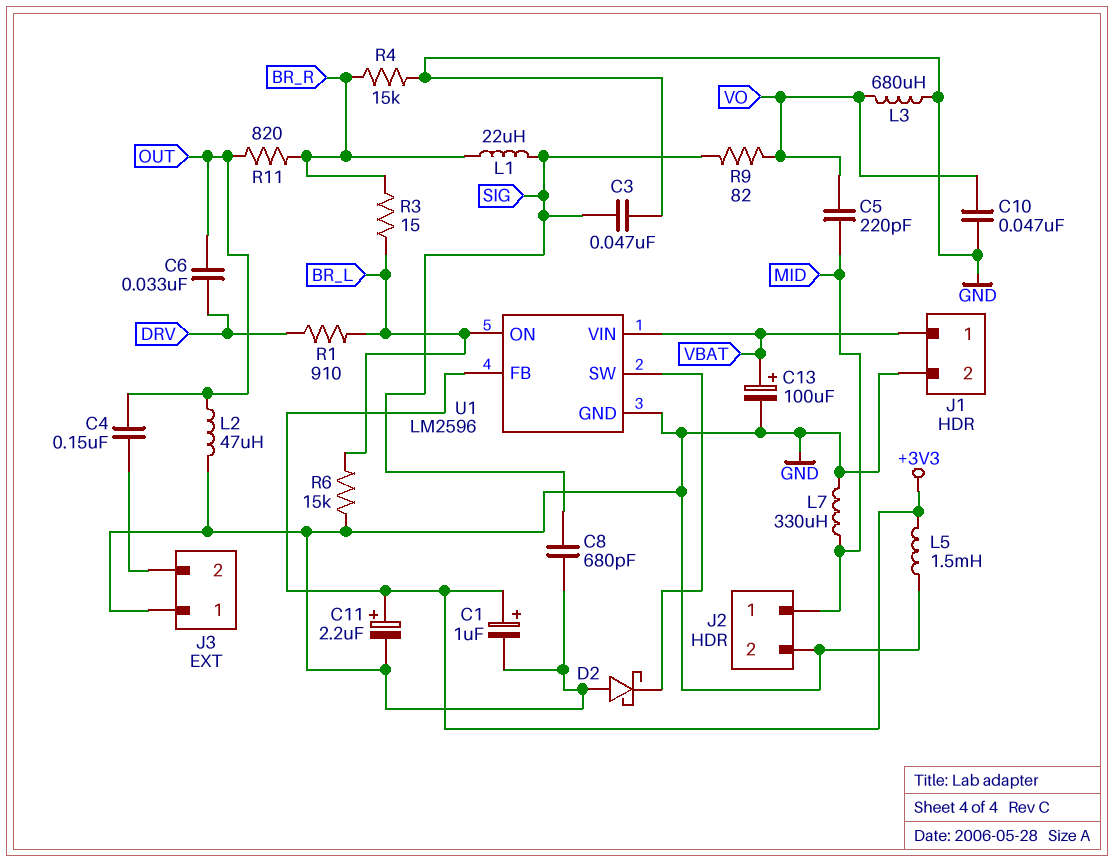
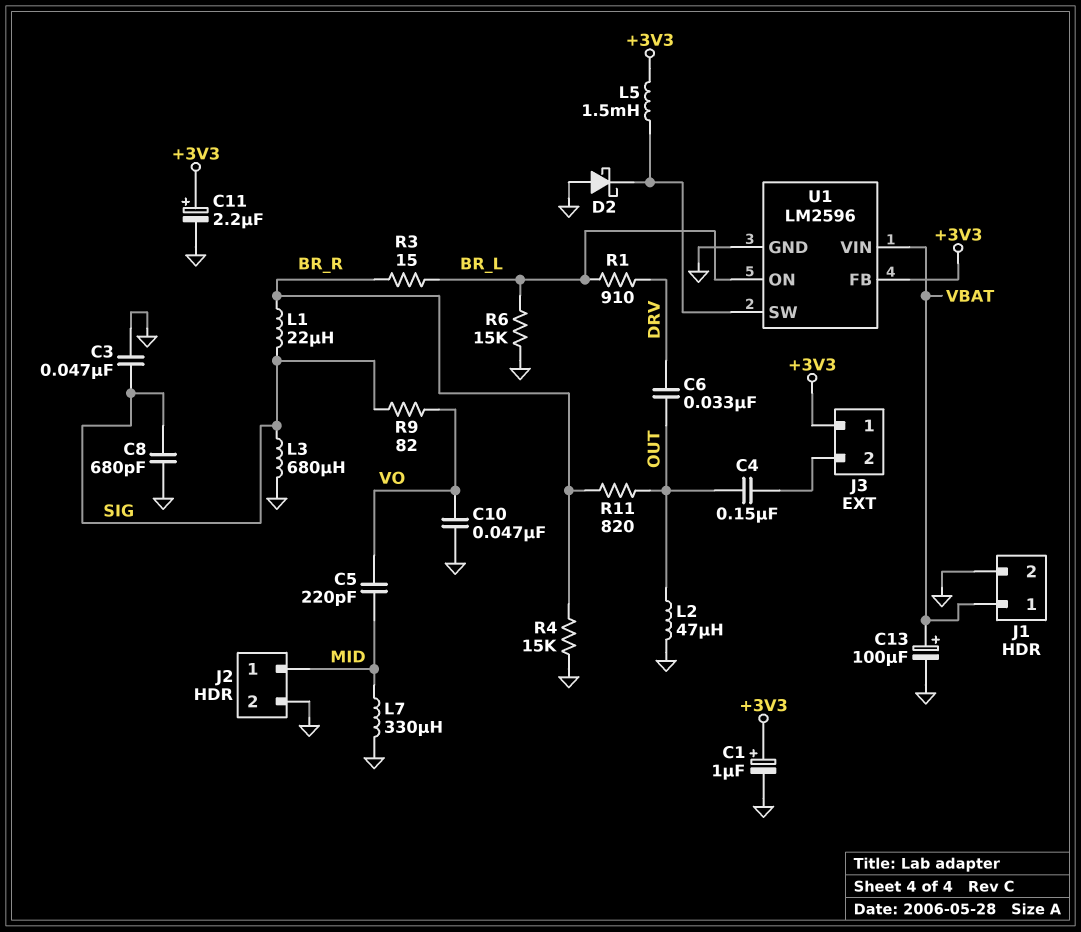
J3 pin 1: GND -> +3V3
L3: 680uH (GND, VO) -> 680uH (GND, SIG)
L5: 1.5mH (+3V3, GND) -> 1.5mH (+3V3, U1/SW)

